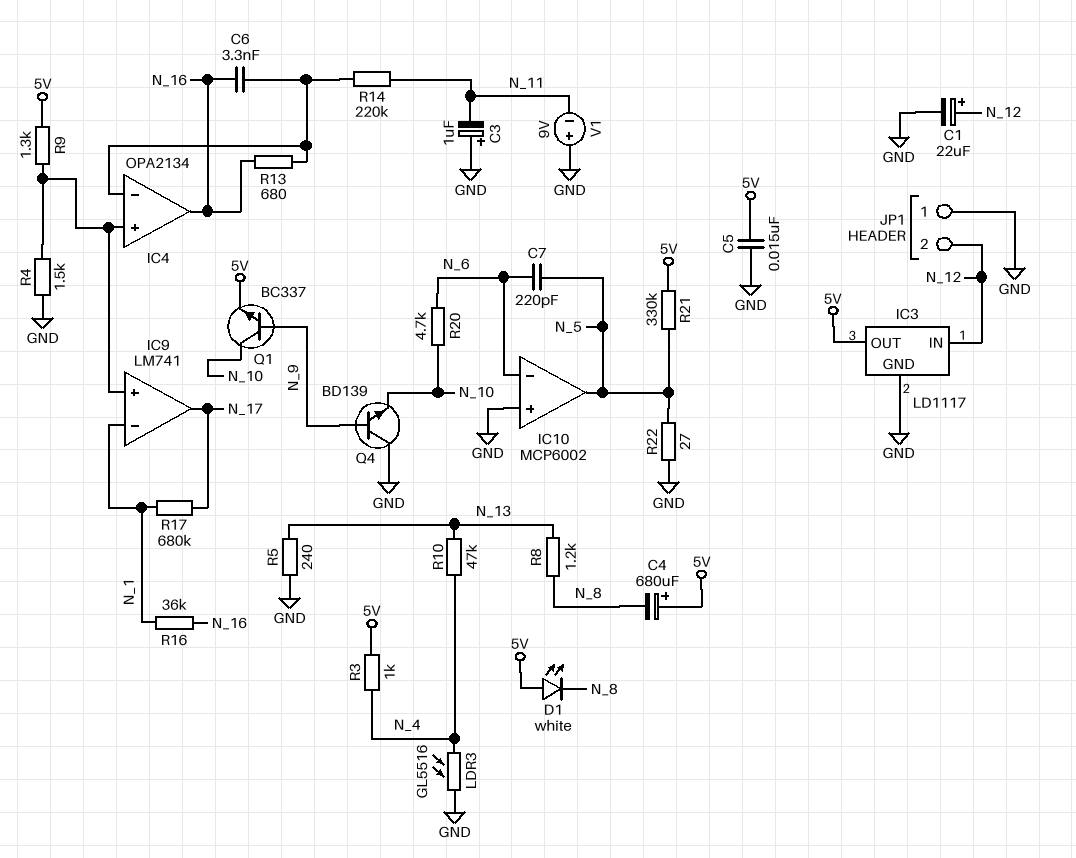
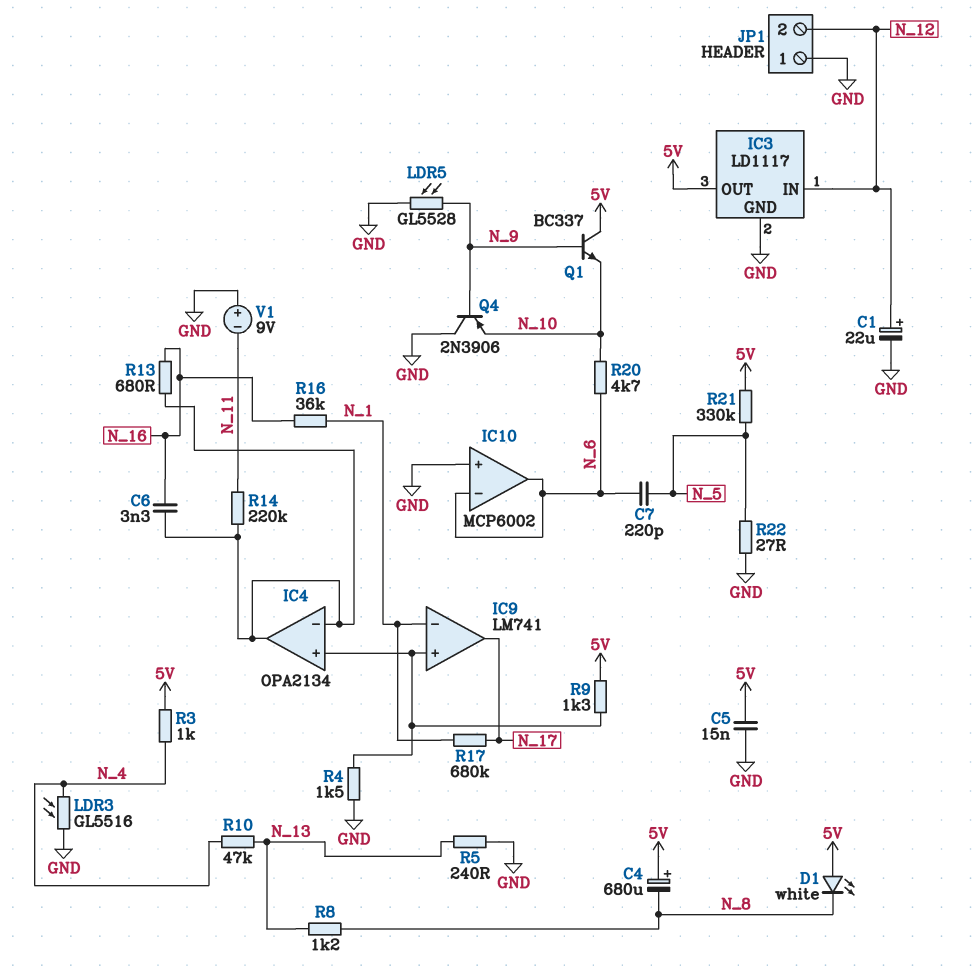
C3: 1uF (plus GND, minus N_11) -> none
IC4 pin out: N_16 -> IC4/in-
IC10 pin out: N_5 -> N_6
LDR5: none -> GL5528 (GND, N_9)
Q1: NPN BC337 (B N_9, C N_10, E 5V) -> NPN BC337 (B N_9, C 5V, E N_10)
Q4: NPN BD139 (B N_9, C GND, E N_10) -> PNP 2N3906 (B N_9, C GND, E N_10)

